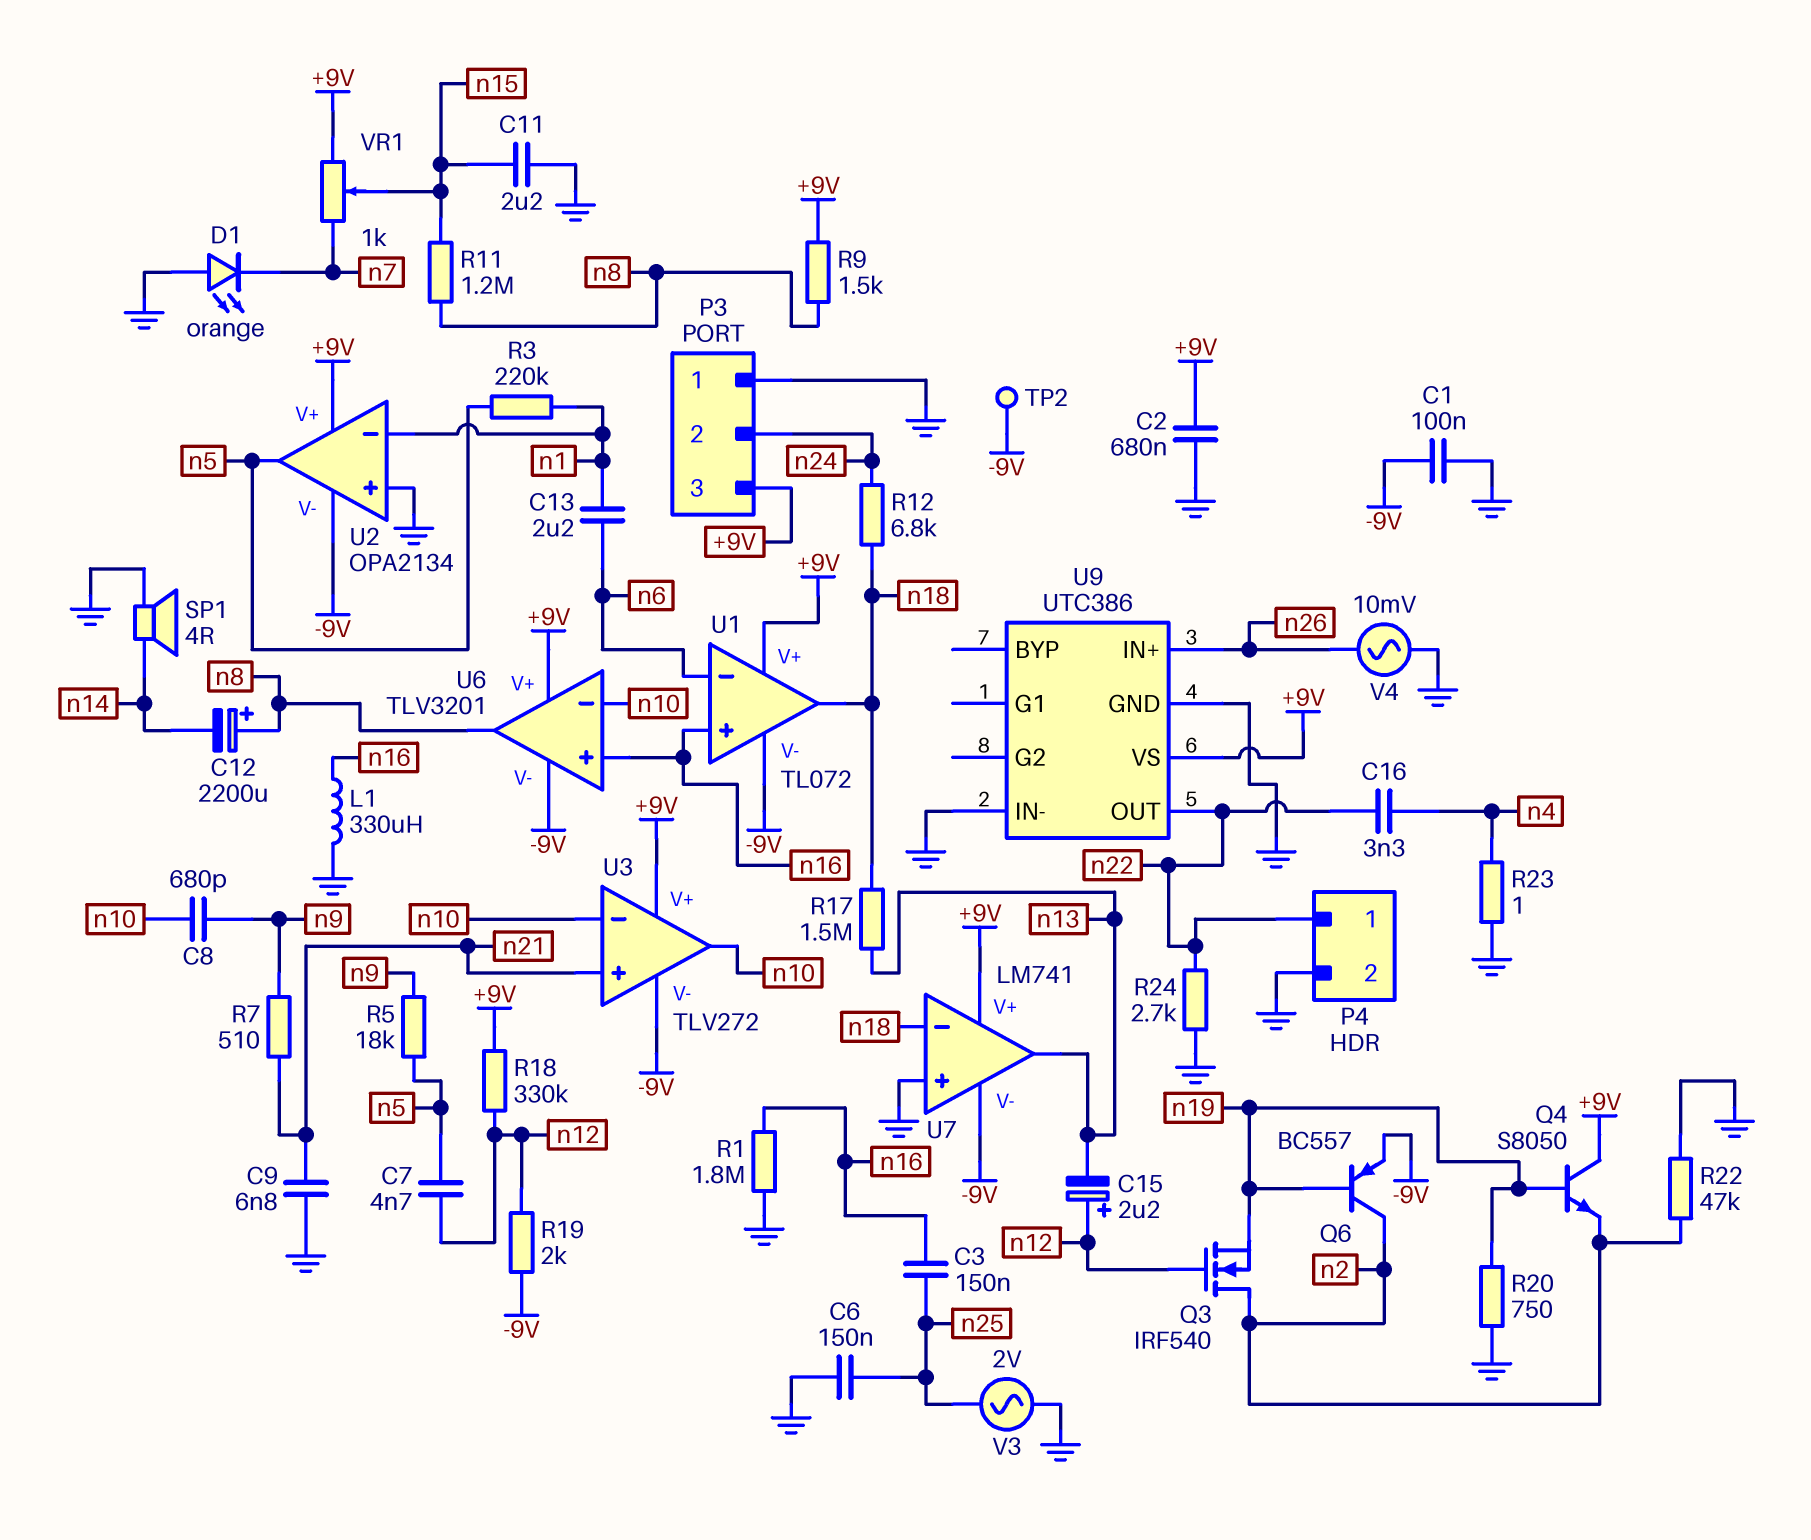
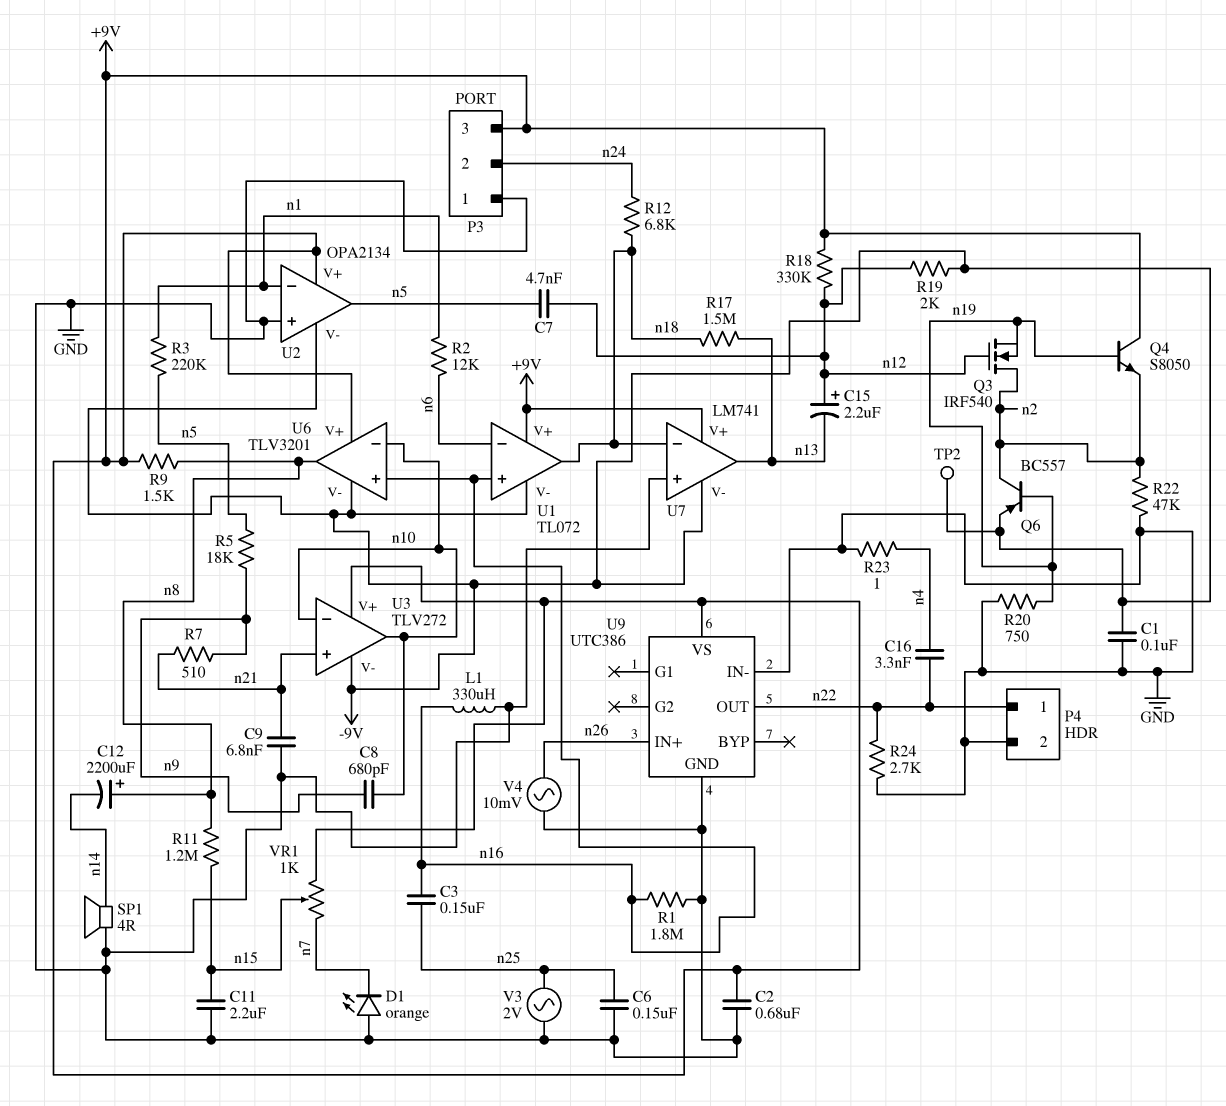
C13: 2.2uF (n1, n6) -> none
R2: none -> 12k (n1, n6)

